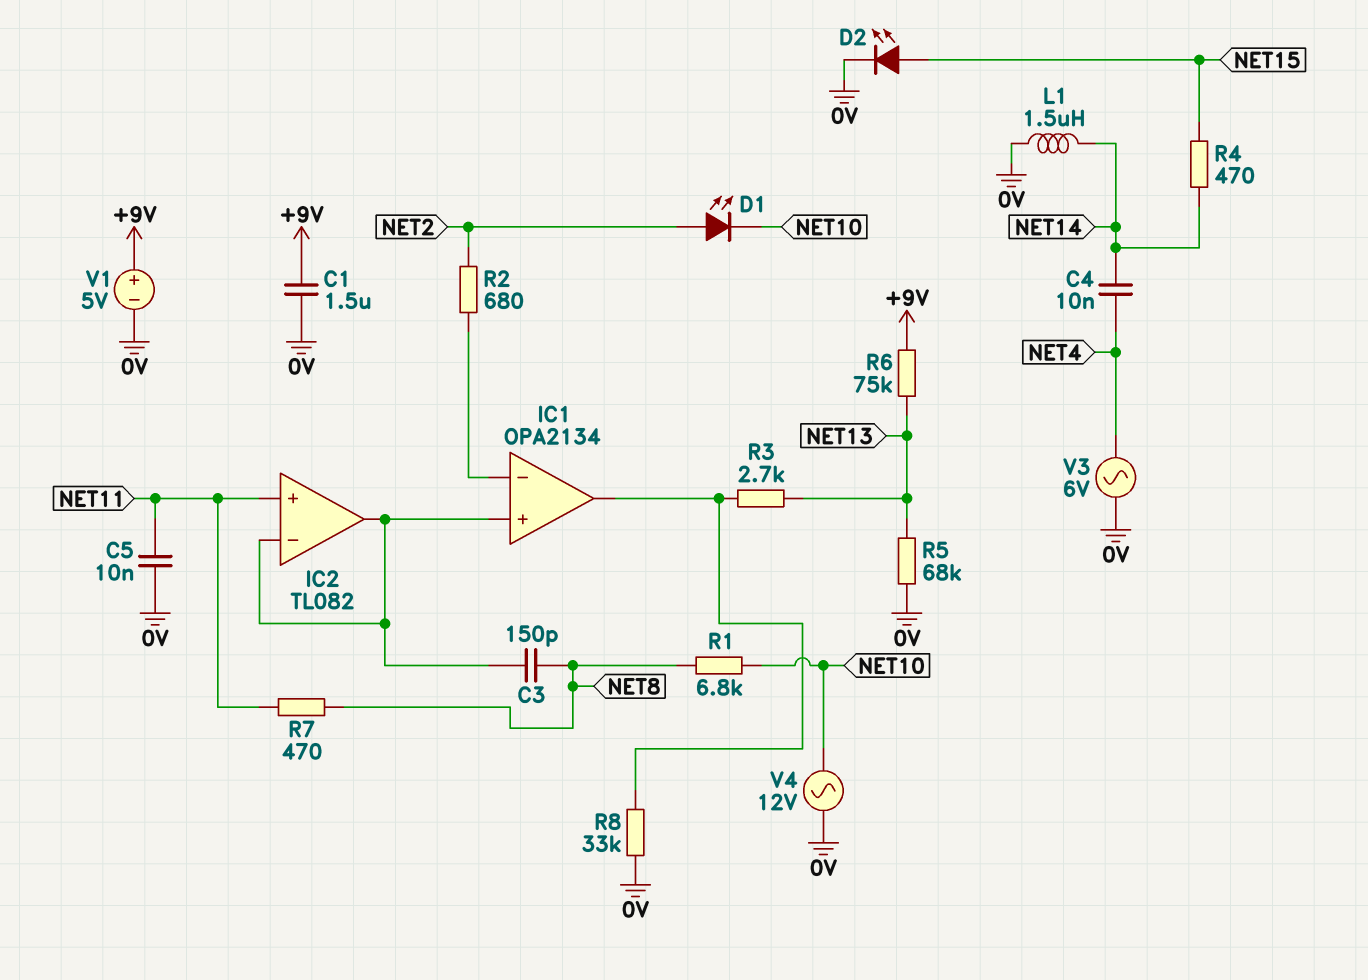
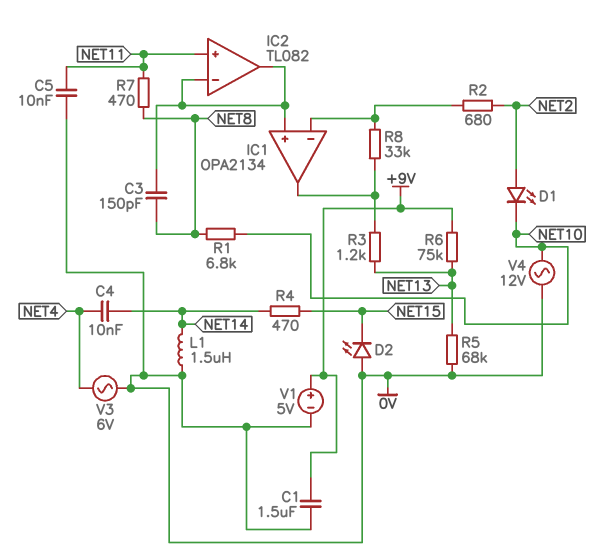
D2: LED (A NET15, K 0V) -> LED (A 0V, K NET15)
R3: 2.7k (IC1/out, NET13) -> 1.2k (IC1/out, NET13)
R8: 33k (0V, IC1/out) -> 33k (IC1/in-, IC1/out)

